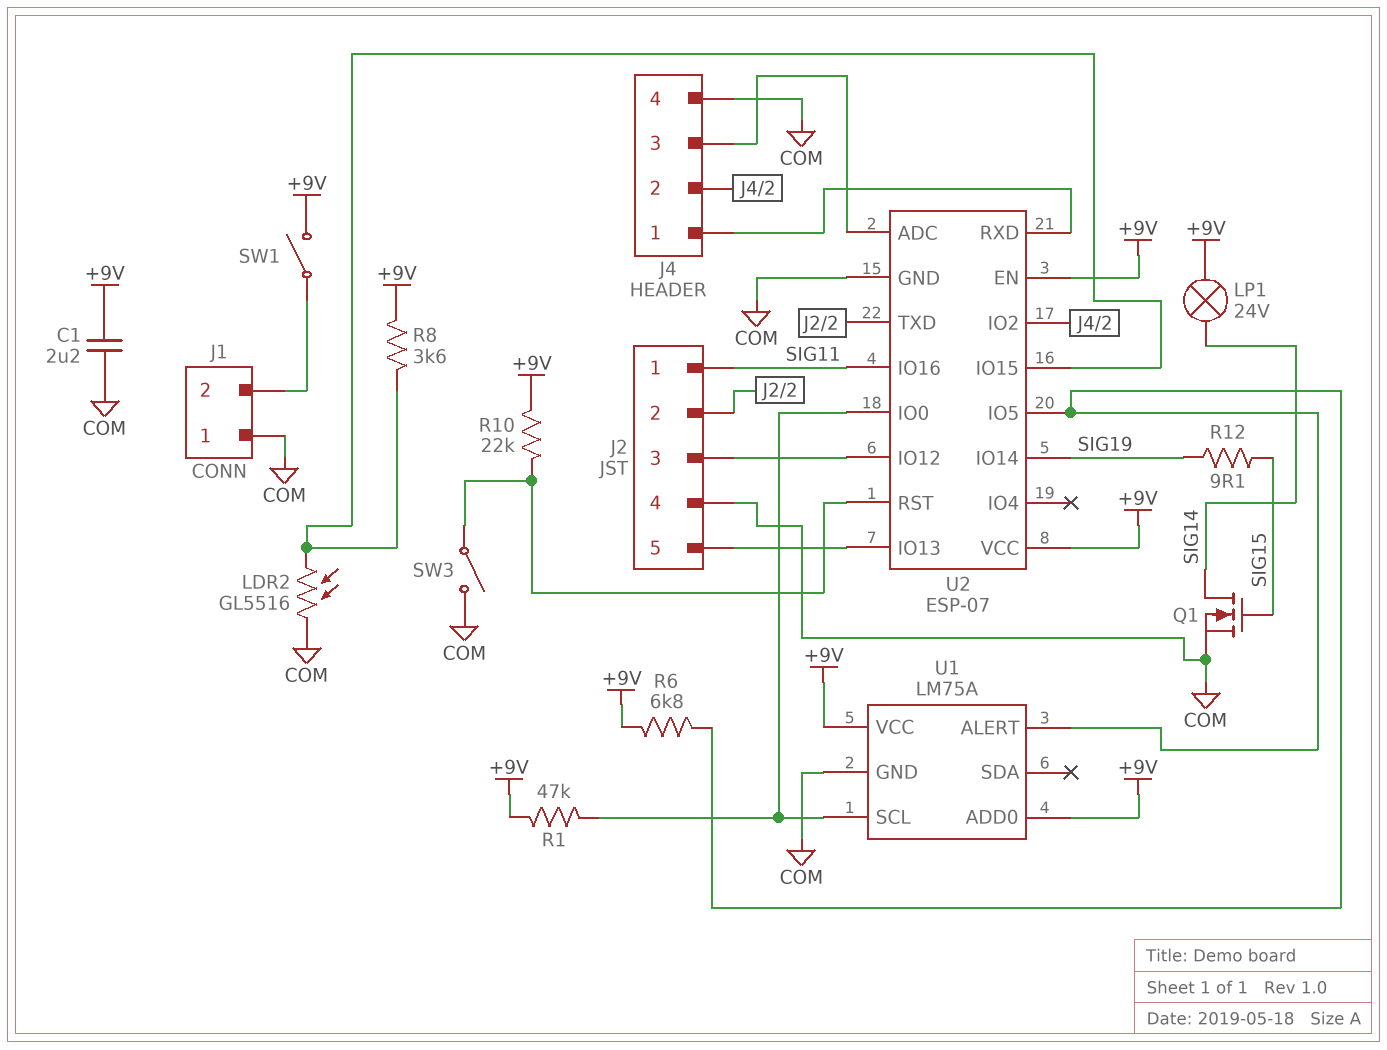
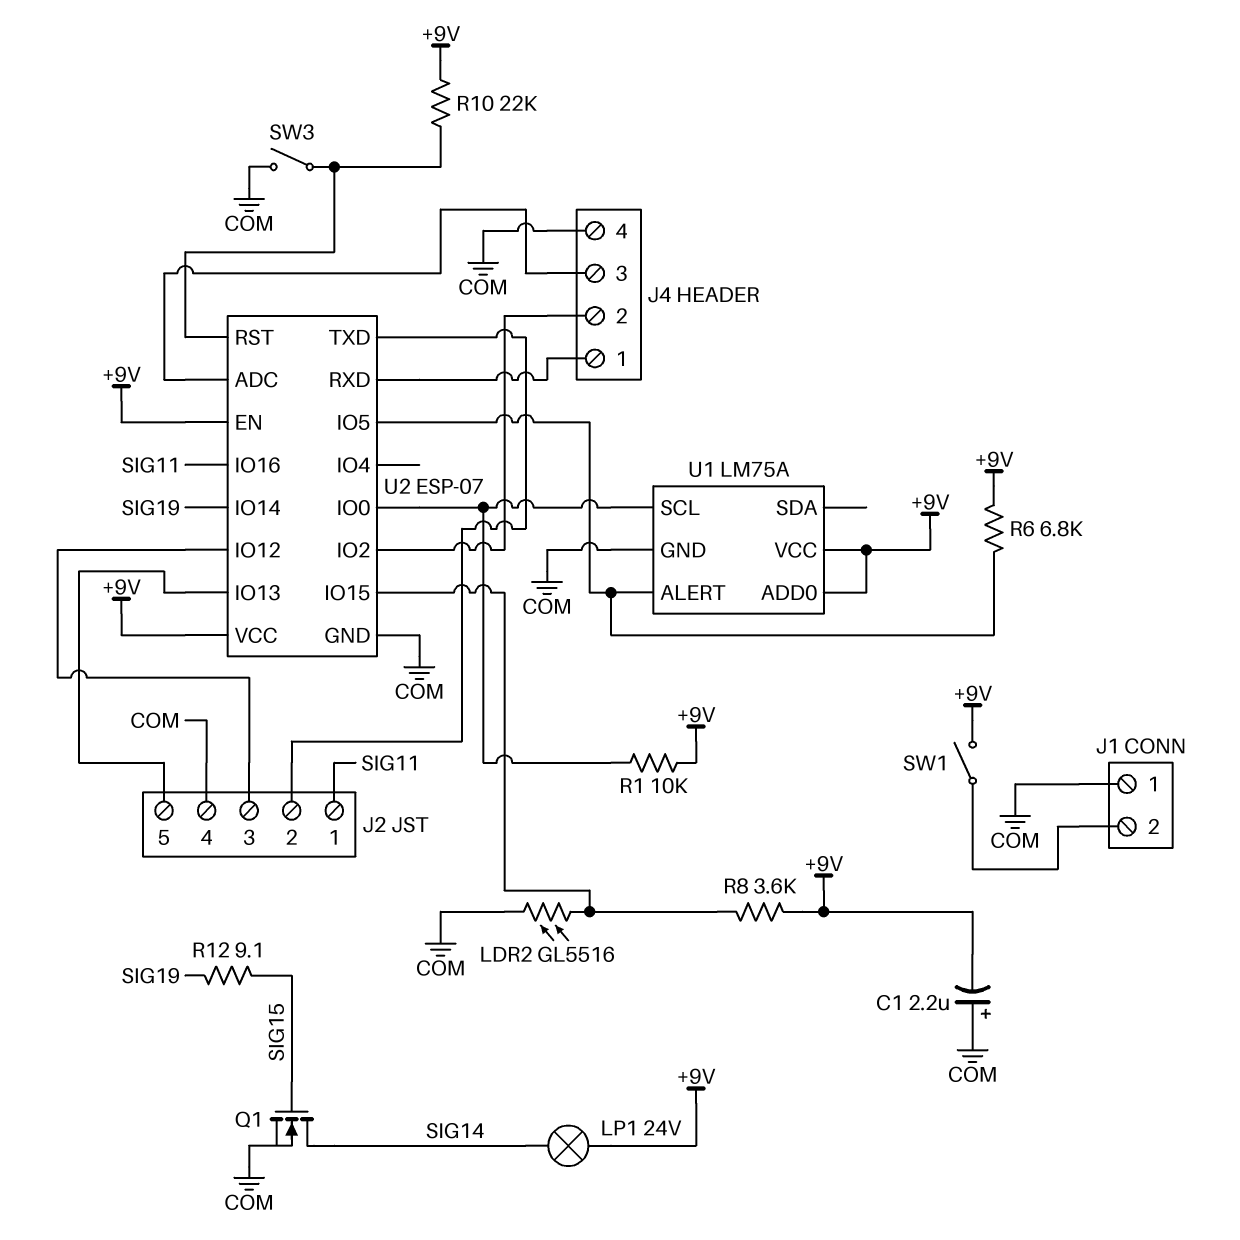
C1: 2.2uF (+9V, COM) -> 2.2uF (plus COM, minus +9V)
R1: 47k (+9V, U1/SCL) -> 10k (+9V, U1/SCL)

